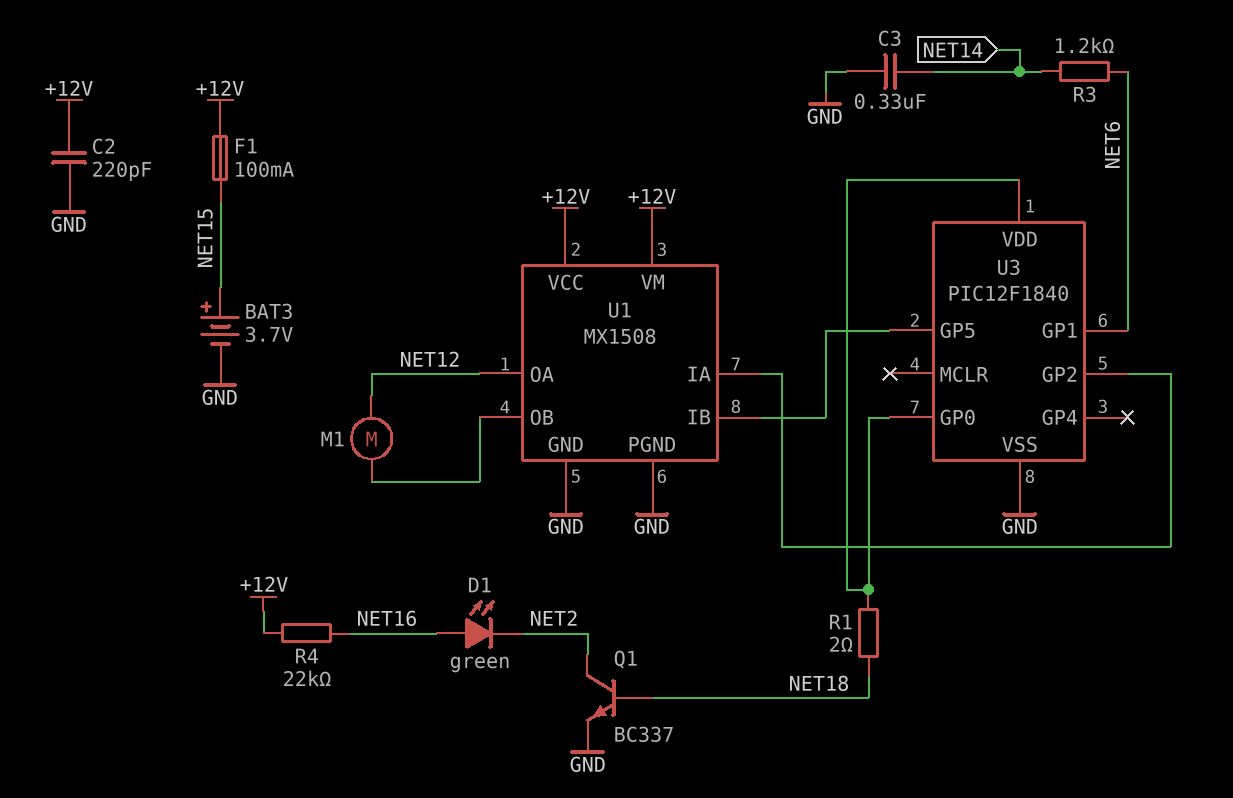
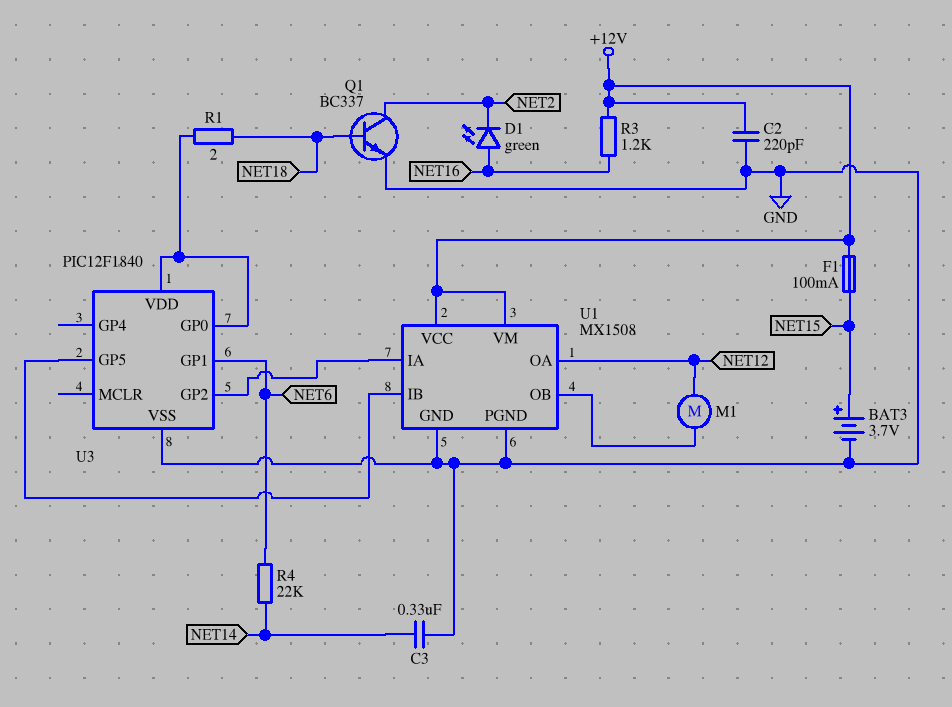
R3: 1.2k (NET6, NET14) -> 1.2k (+12V, NET16)
R4: 22k (+12V, NET16) -> 22k (NET6, NET14)

